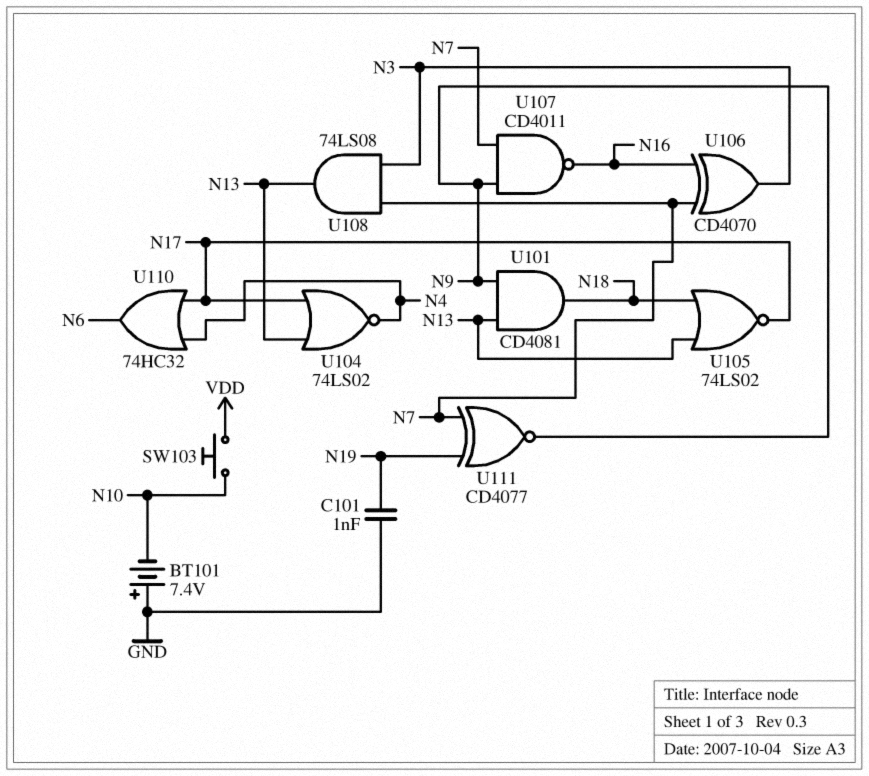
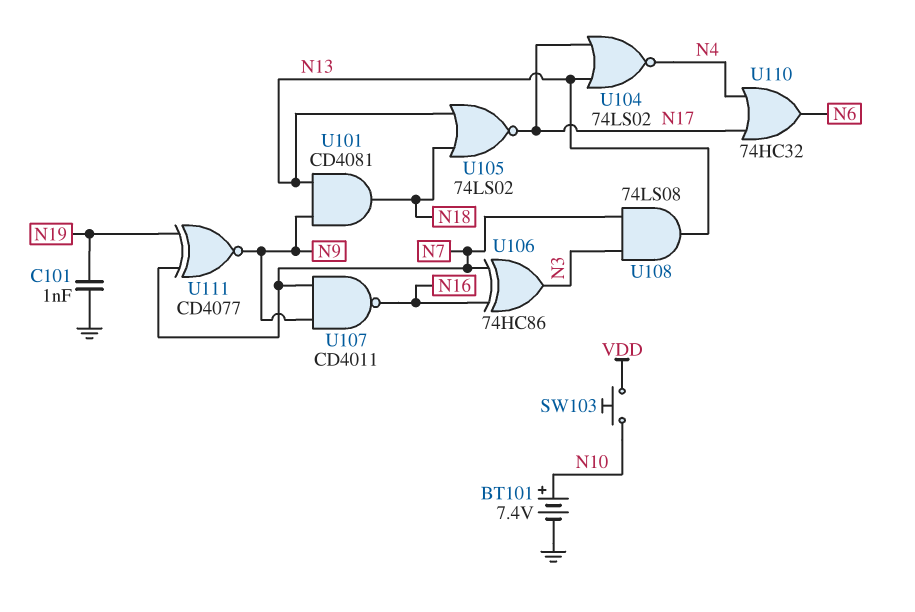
BT101: 7.4V (plus GND, minus N10) -> 7.4V (plus N10, minus GND)
U106: XOR CD4070 (in N7, in N16, out N3) -> XOR 74HC86 (in N7, in N16, out N3)

